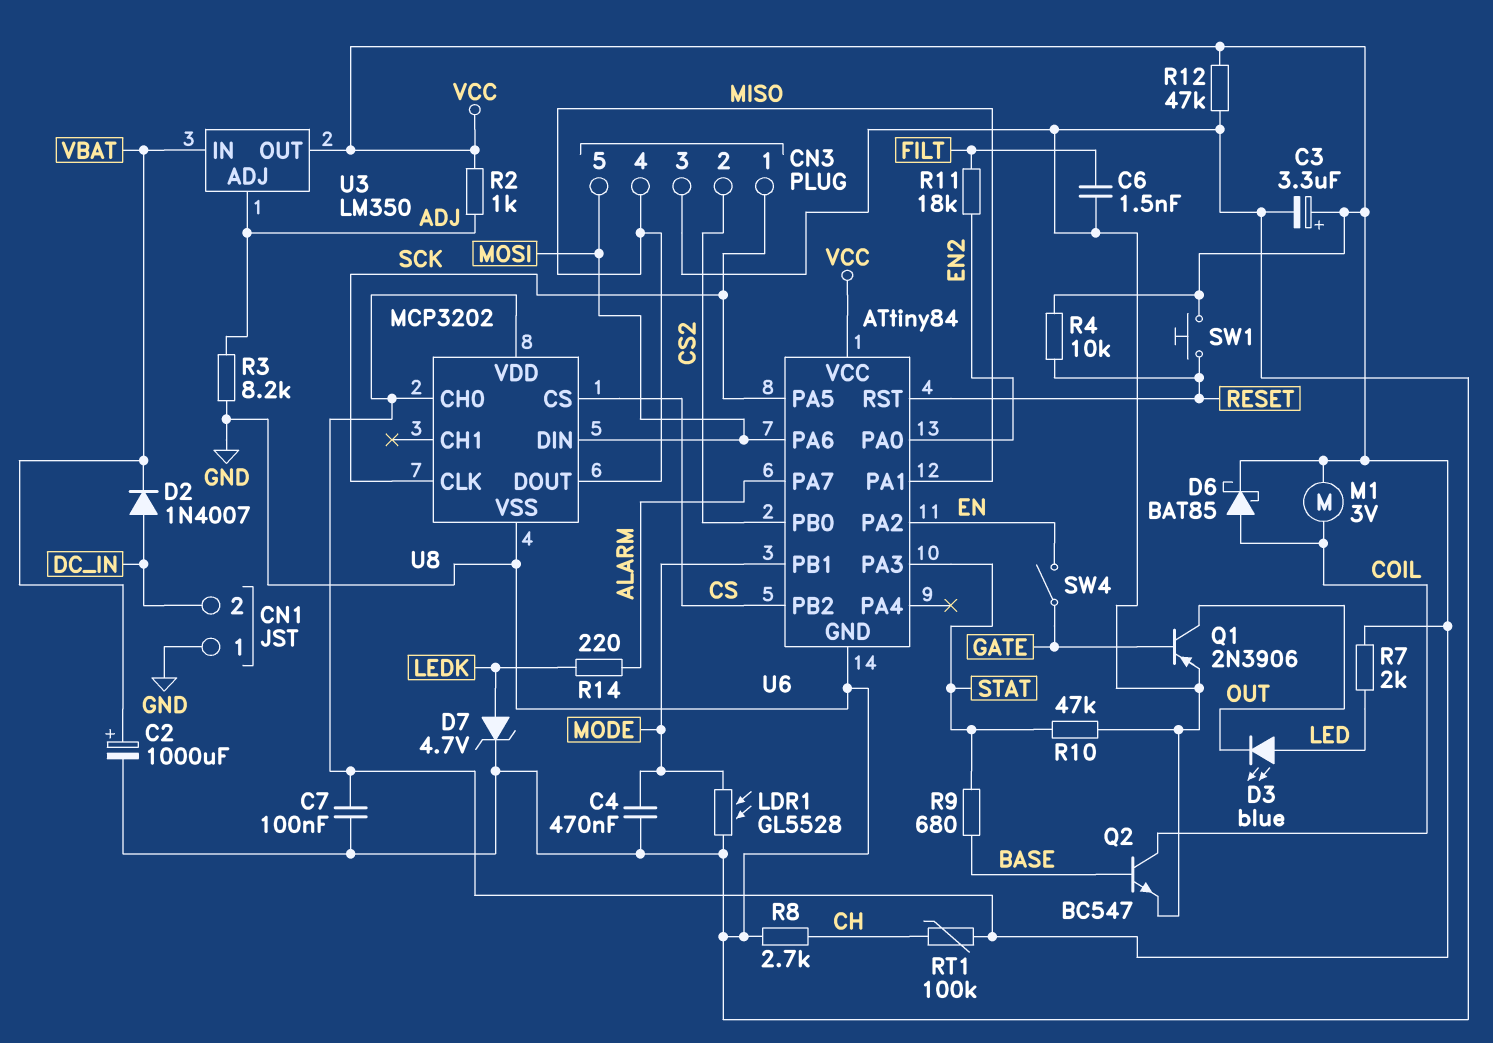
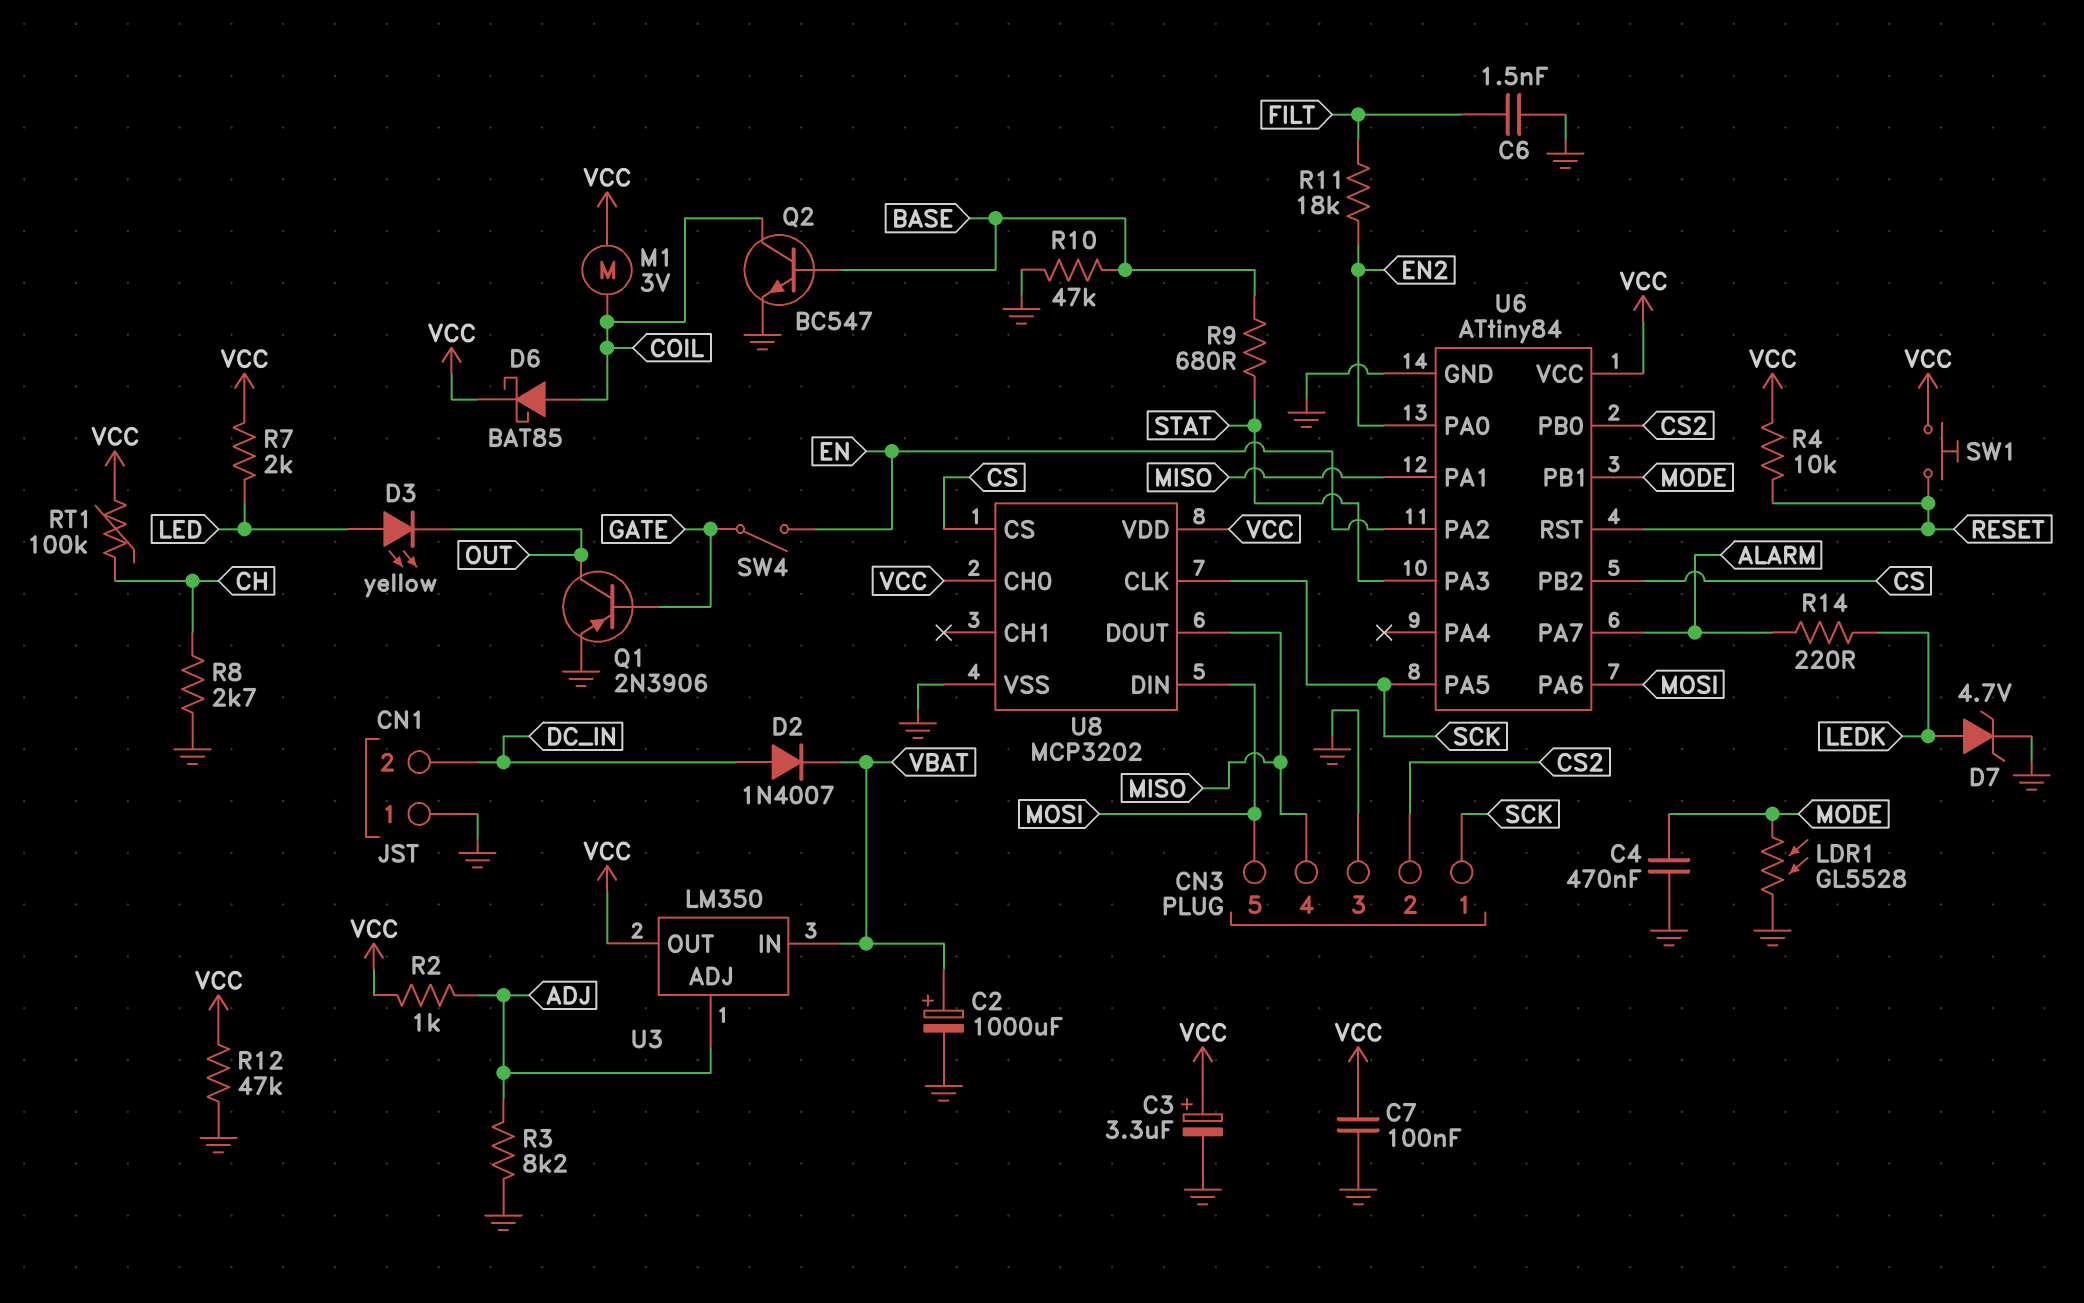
D3: LED blue (A LED, K OUT) -> LED yellow (A LED, K OUT)
R10: 47k (GND, STAT) -> 47k (BASE, GND)

